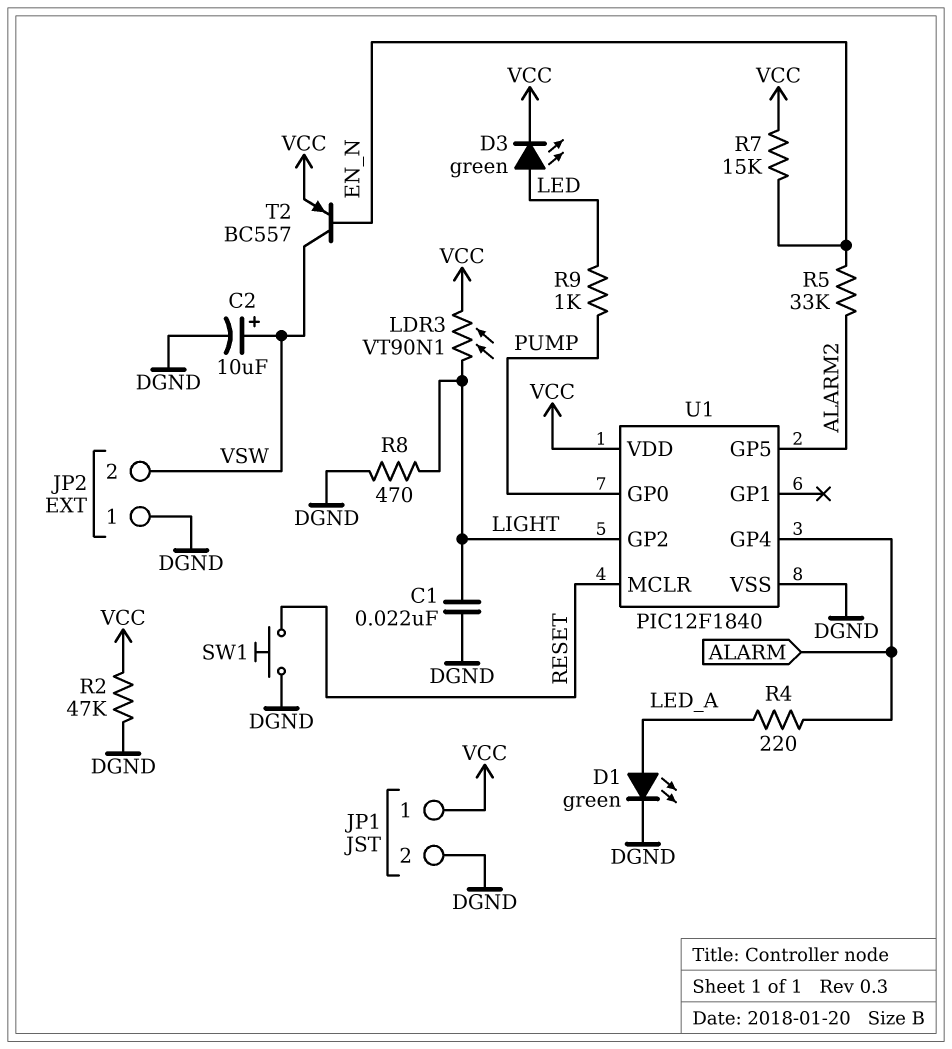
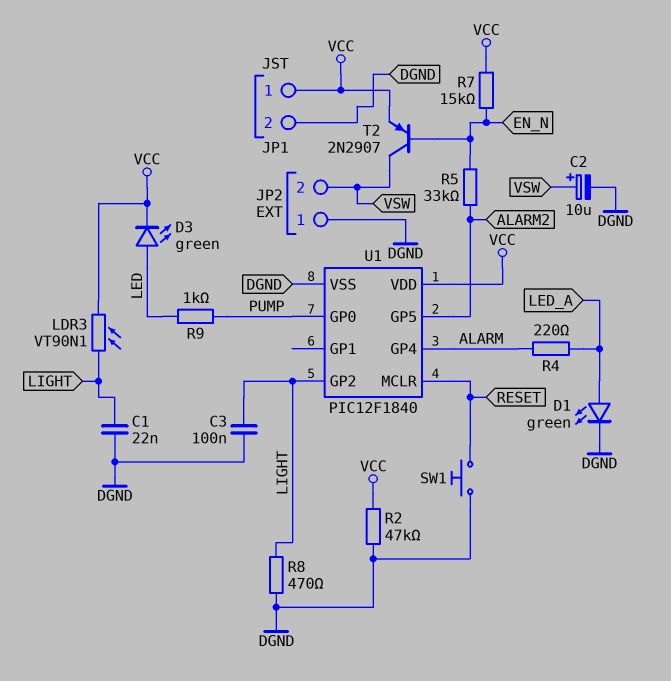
C3: none -> 100nF (DGND, LIGHT)
T2: PNP BC557 (B EN_N, C VSW, E VCC) -> PNP 2N2907 (B EN_N, C VSW, E VCC)

